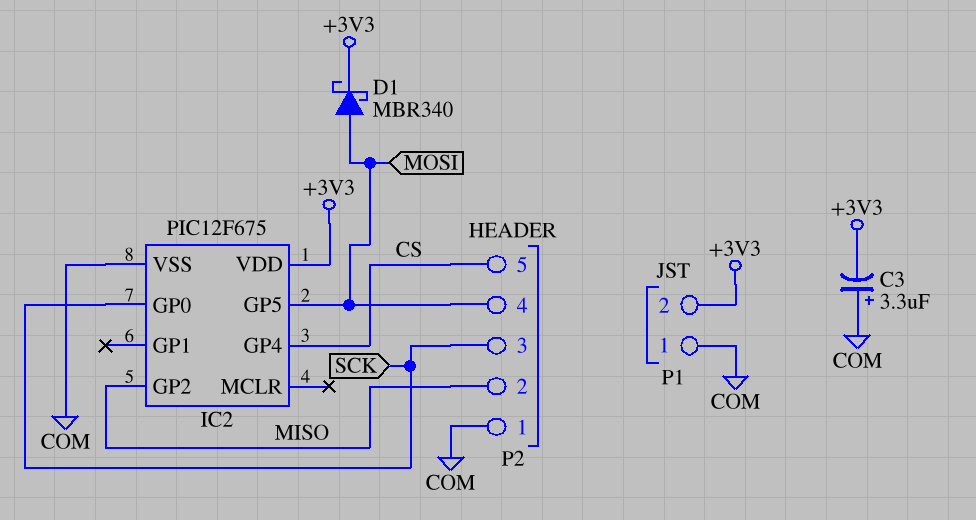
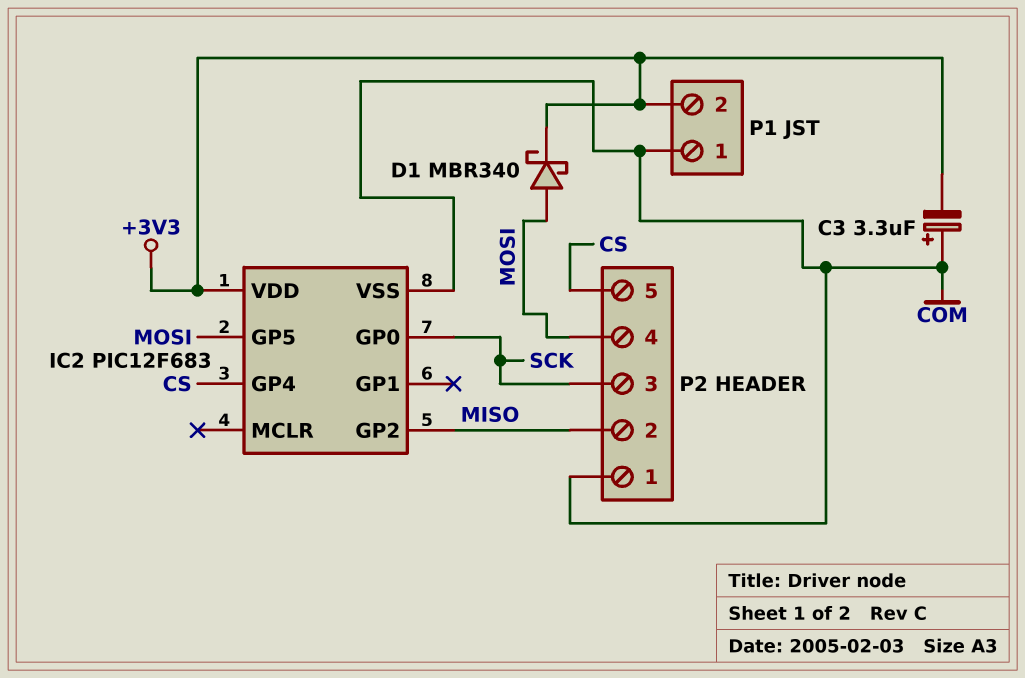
IC2: PIC12F675 -> PIC12F683

